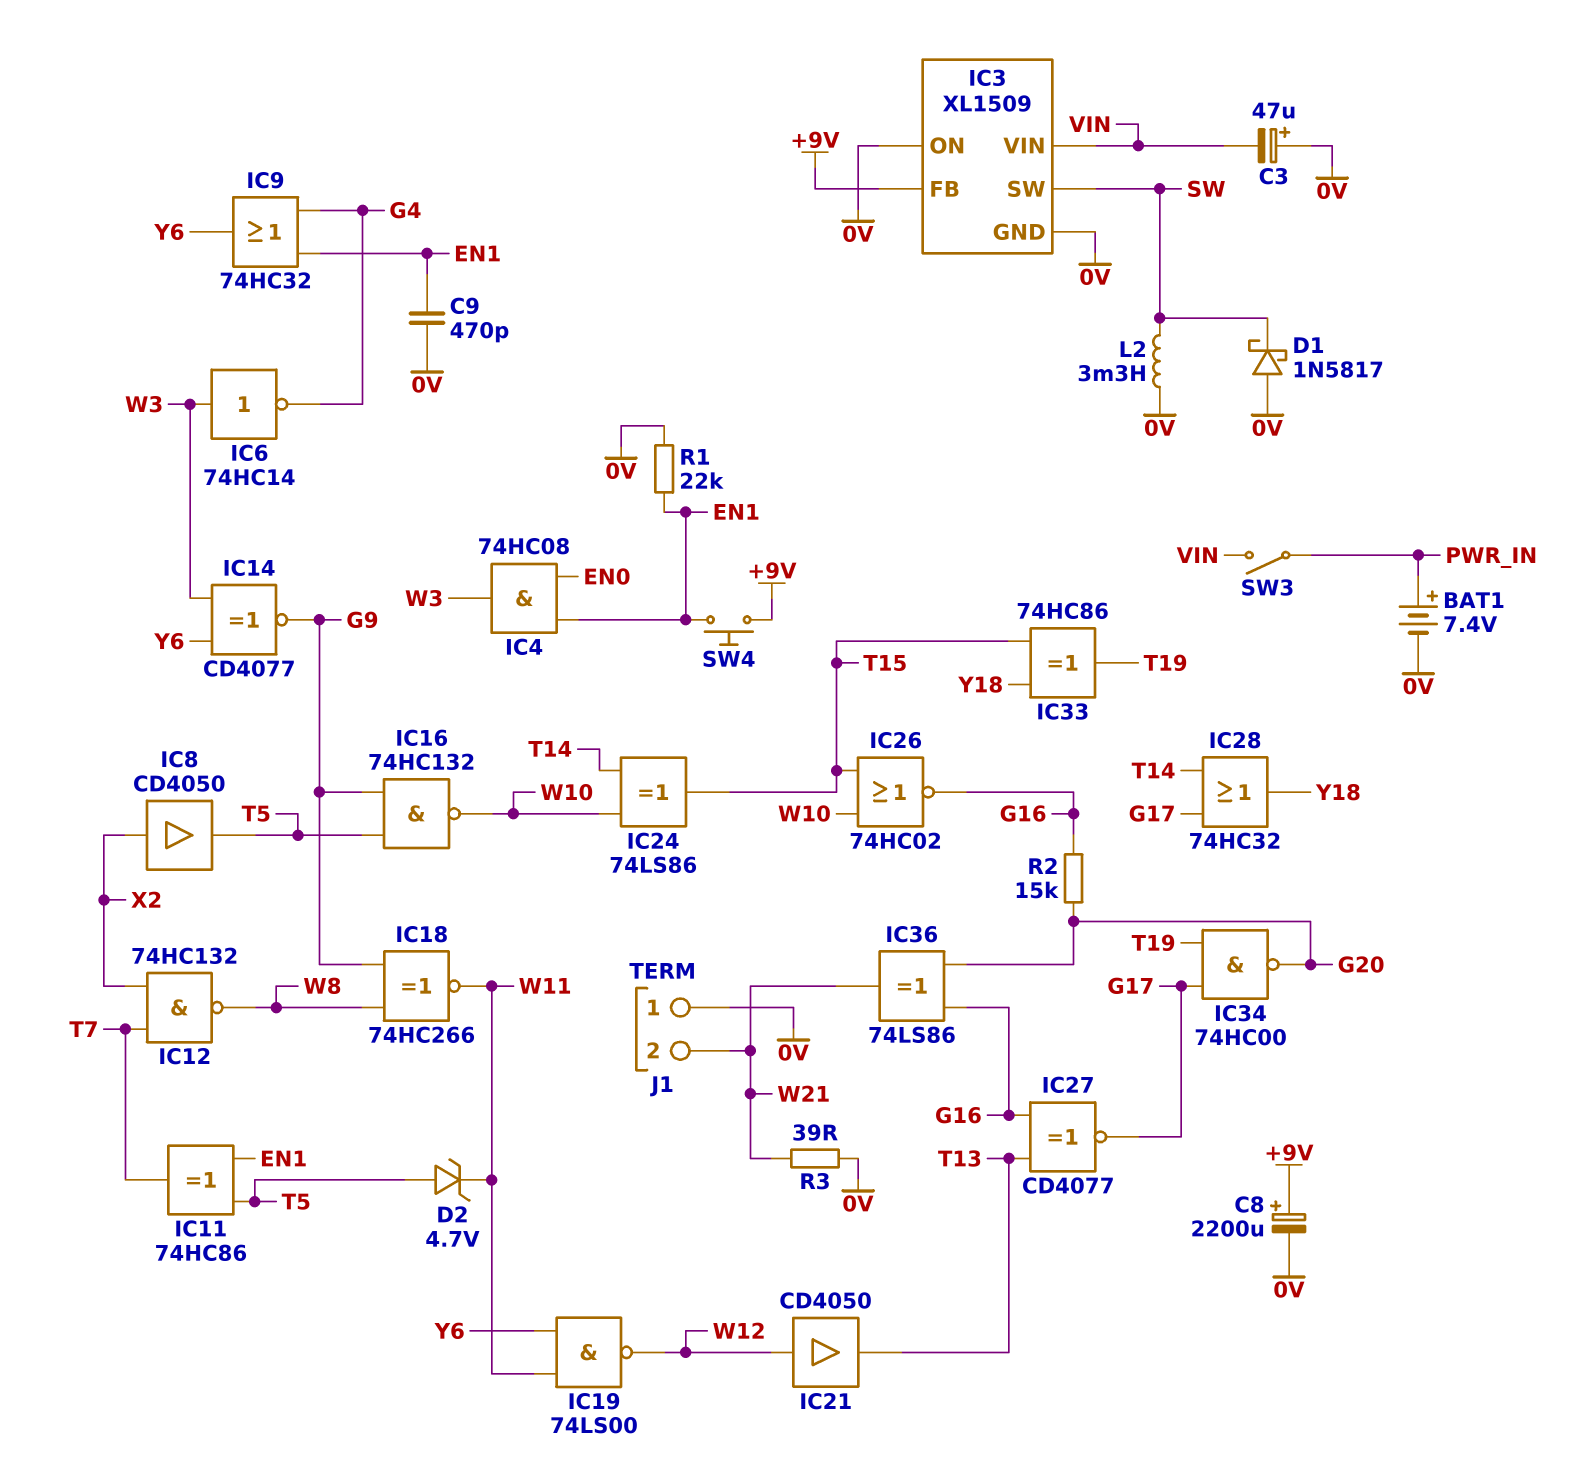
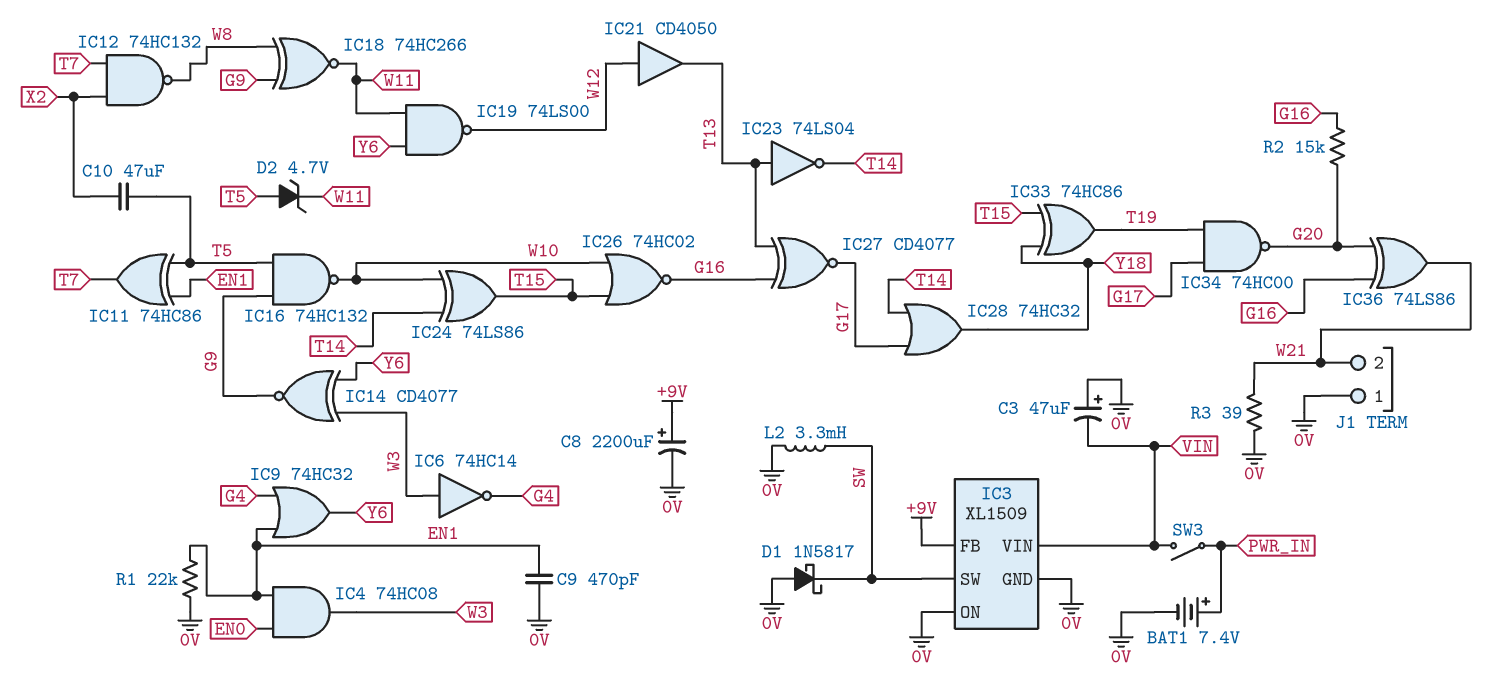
C10: none -> 47uF (T5, X2)
IC8: buffer CD4050 (in X2, out T5) -> none
IC23: none -> NOT 74LS04 (in T13, out T14)
SW4: button (+9V, EN1) -> none

